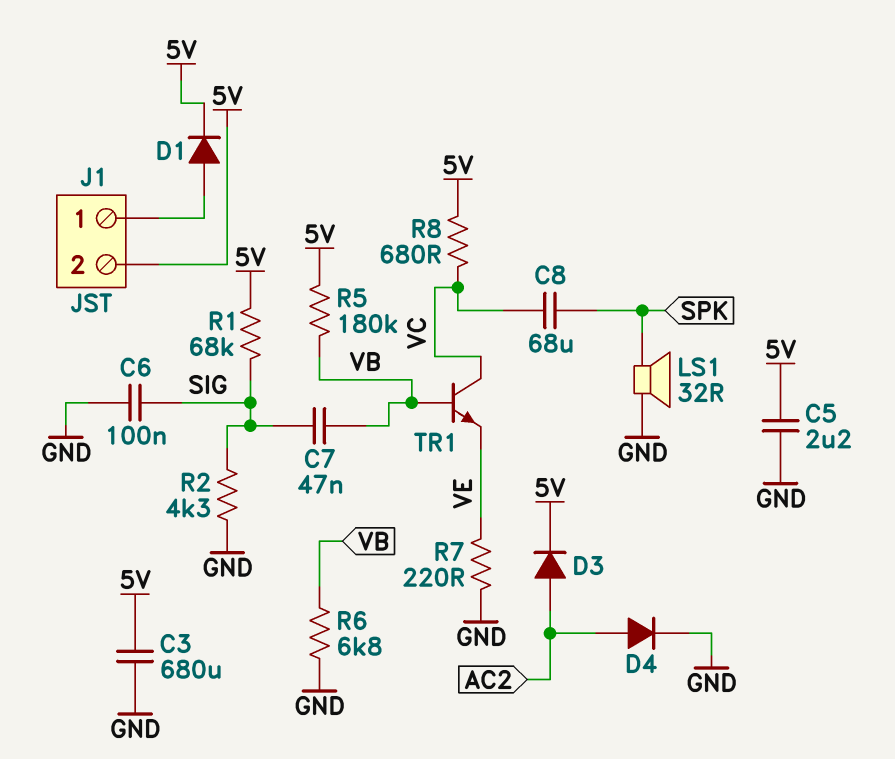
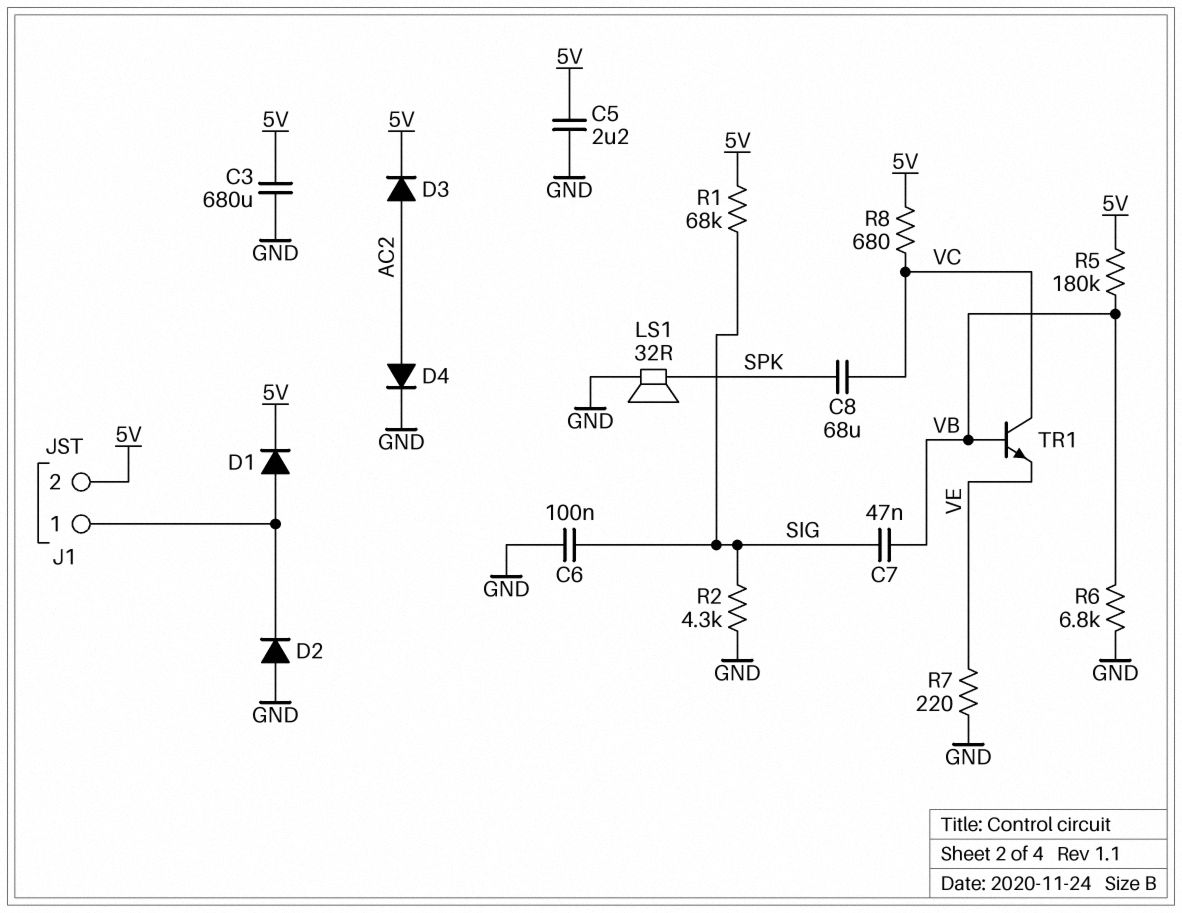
D2: none -> diode (A GND, K J1/1)

